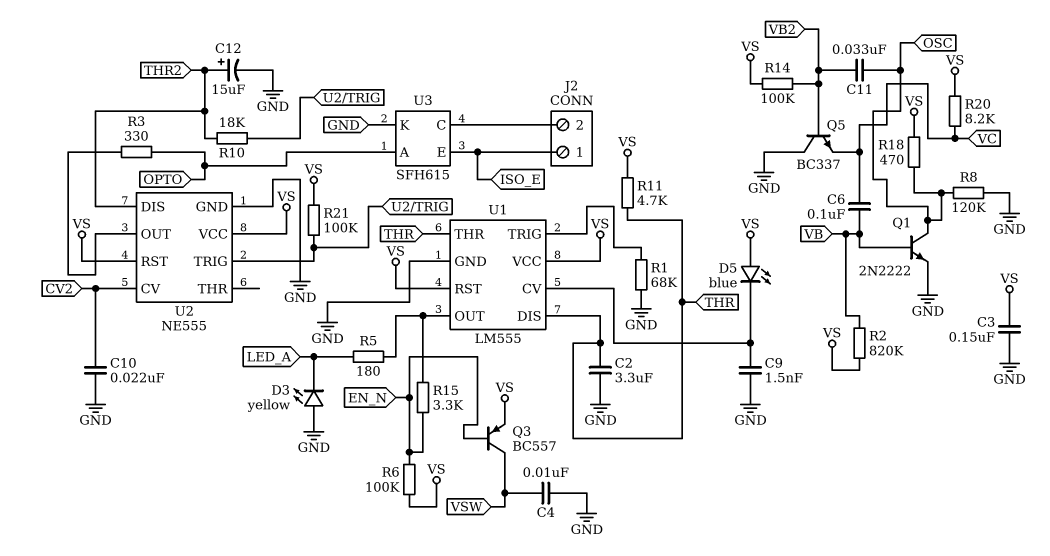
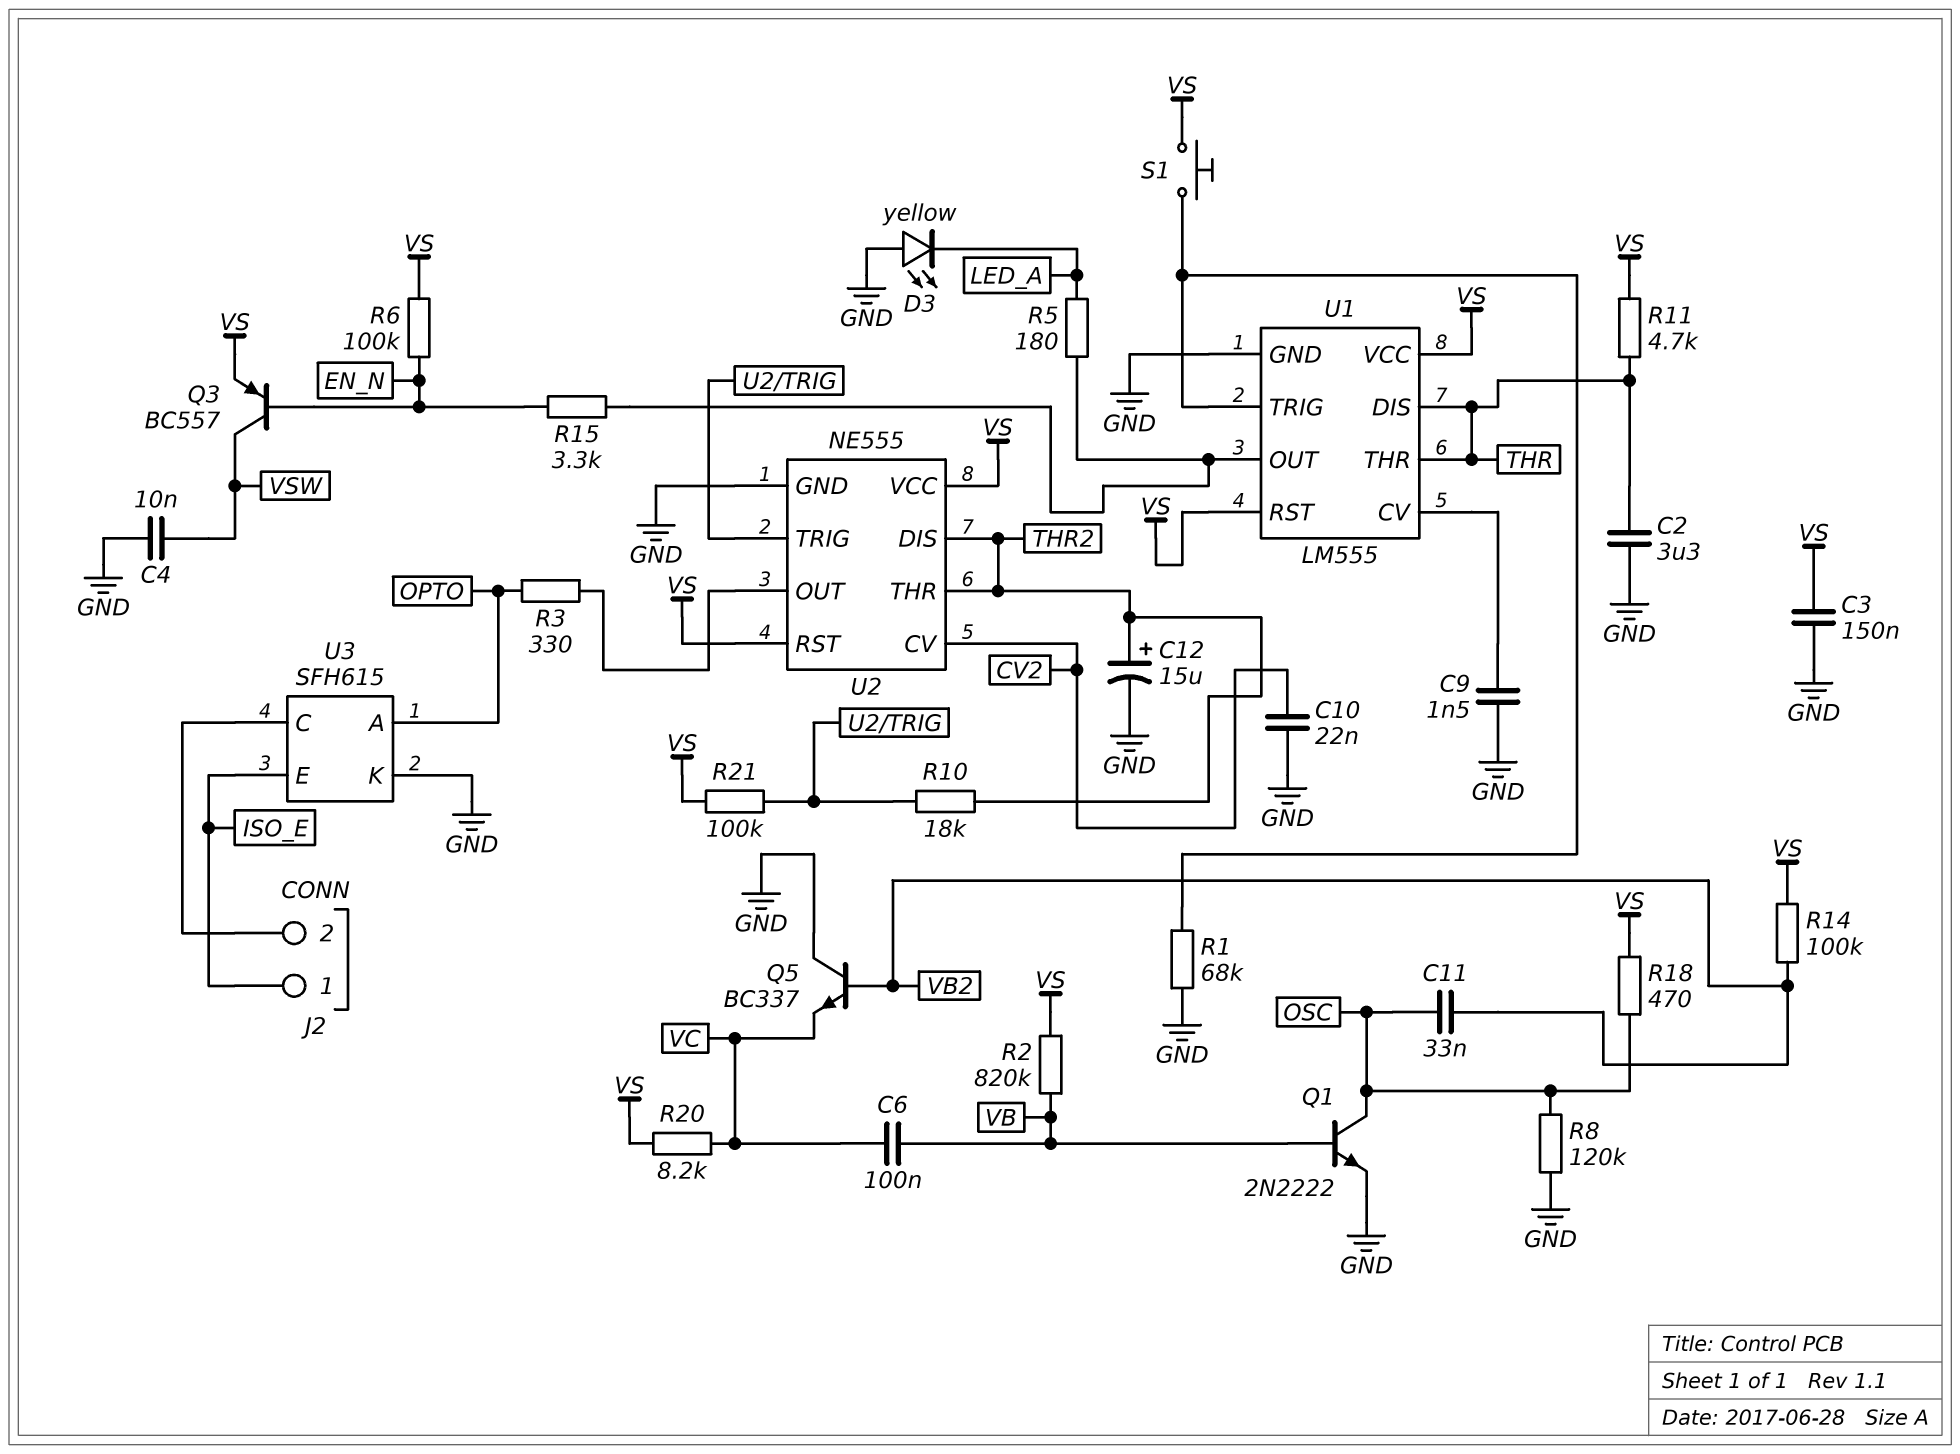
D5: LED blue (A VS, K U1/CV) -> none
S1: none -> button (U1/TRIG, VS)
U2 pin THR: none -> THR2

